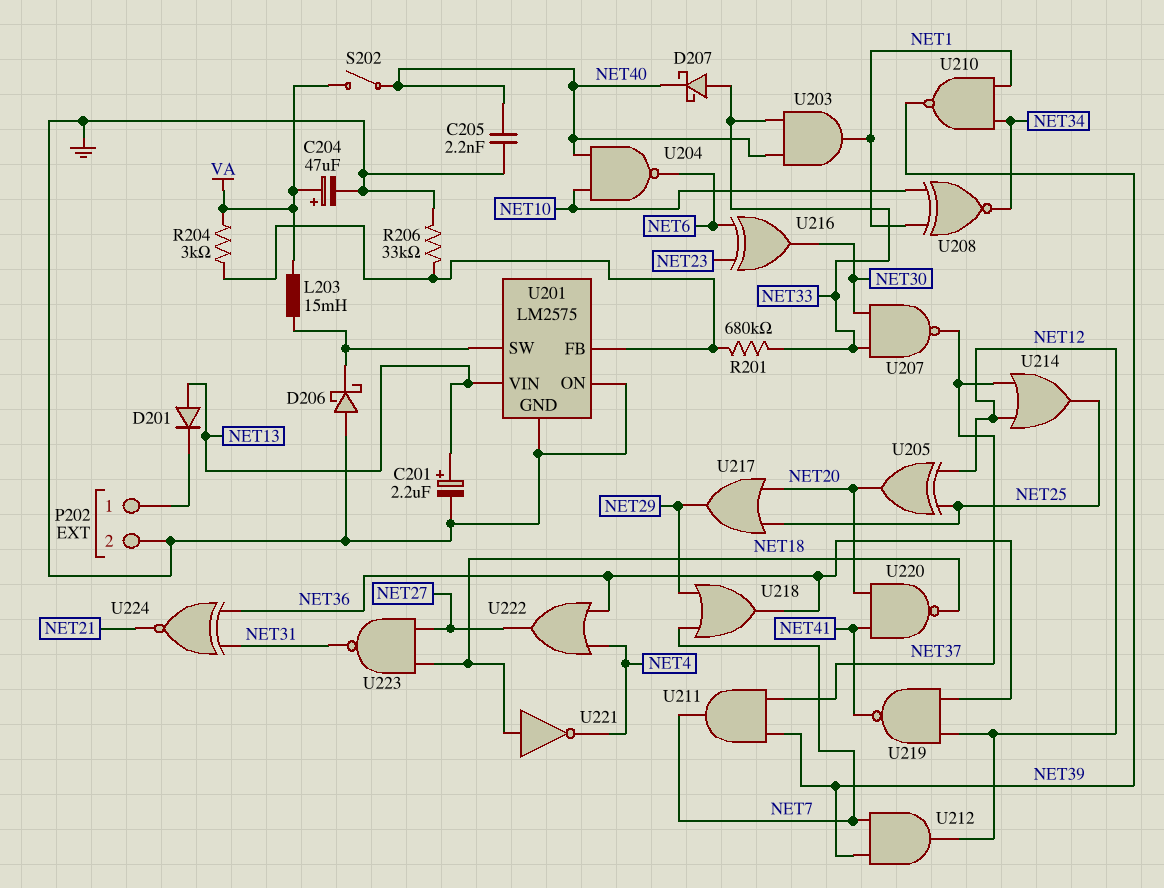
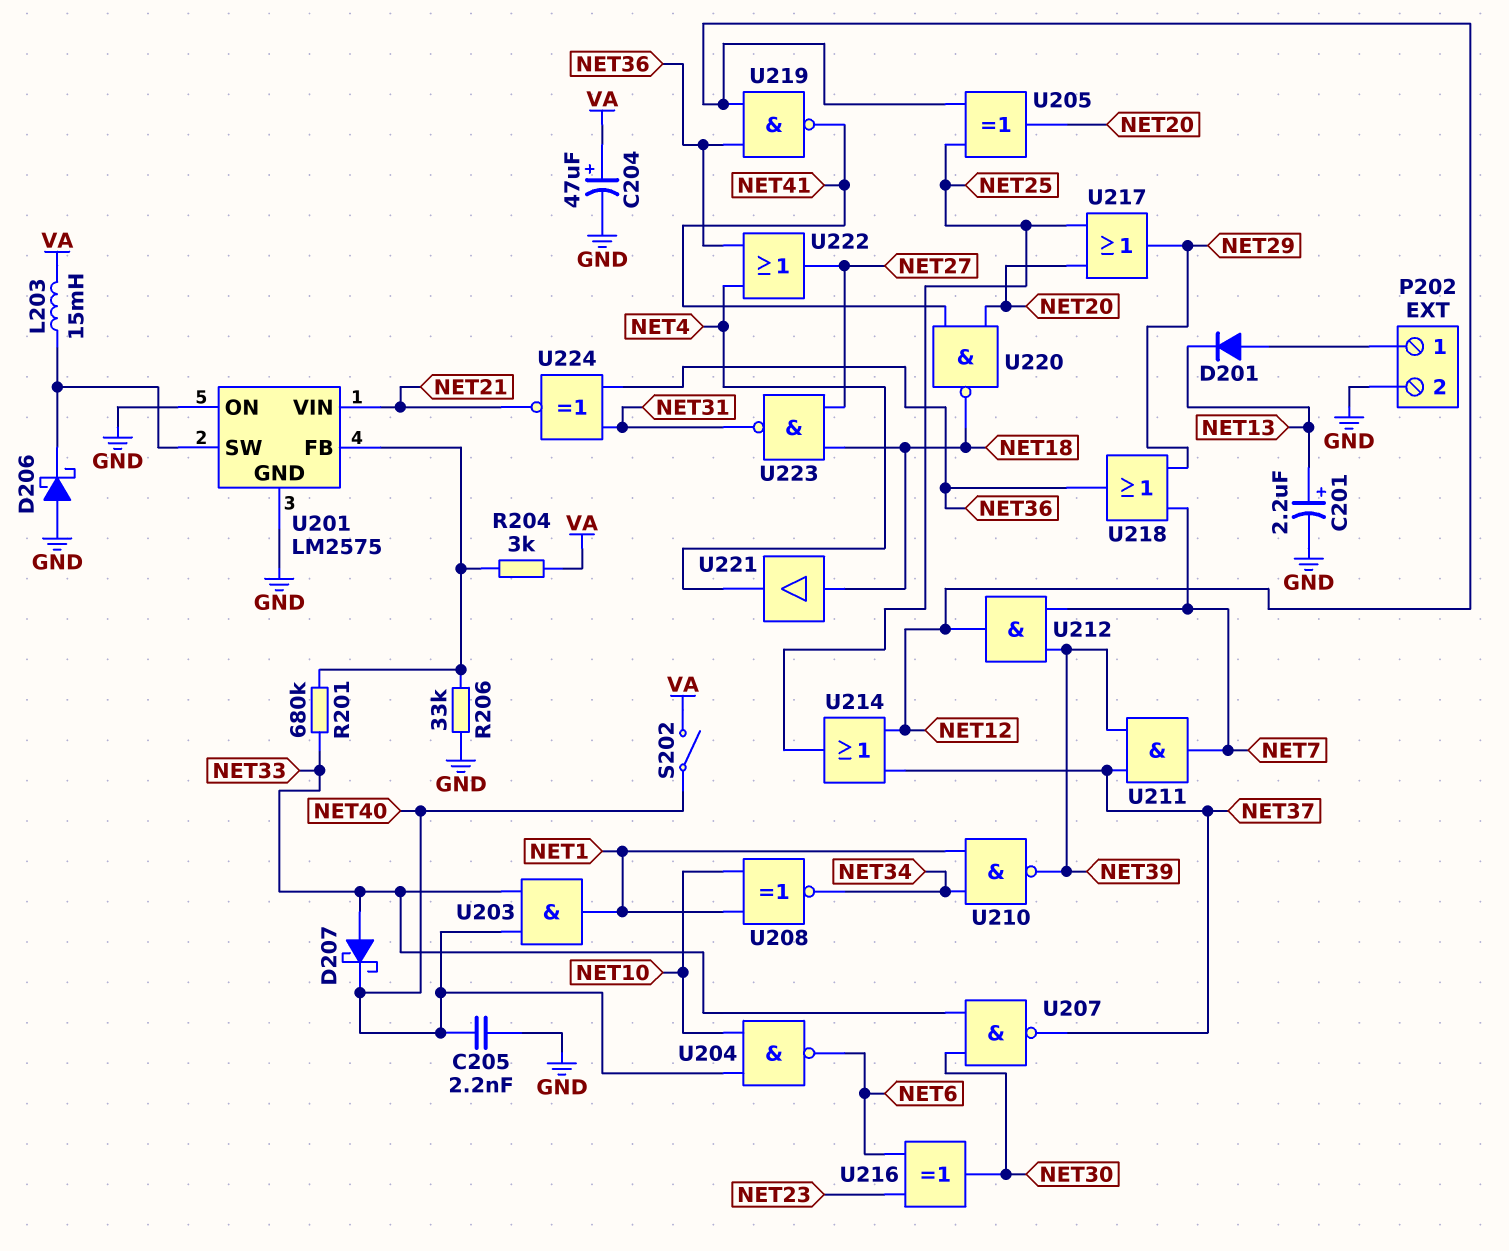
D201: diode (A NET13, K P202/1) -> diode (A P202/1, K NET13)
U201 pin VIN: NET13 -> NET21
U221: NOT (in NET18, out NET4) -> buffer (in NET18, out NET4)

